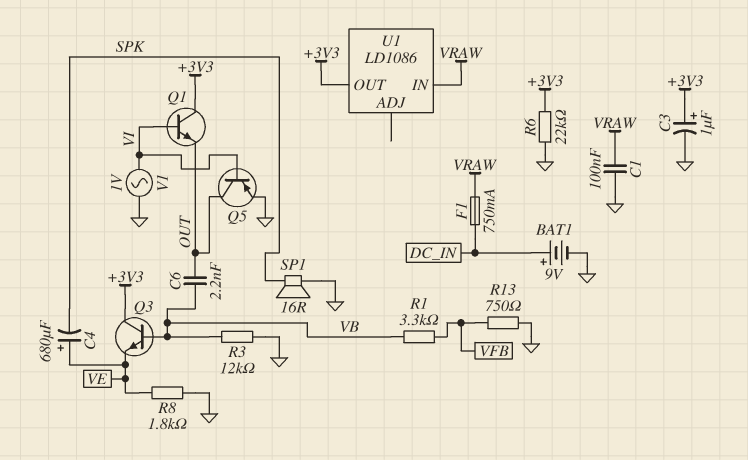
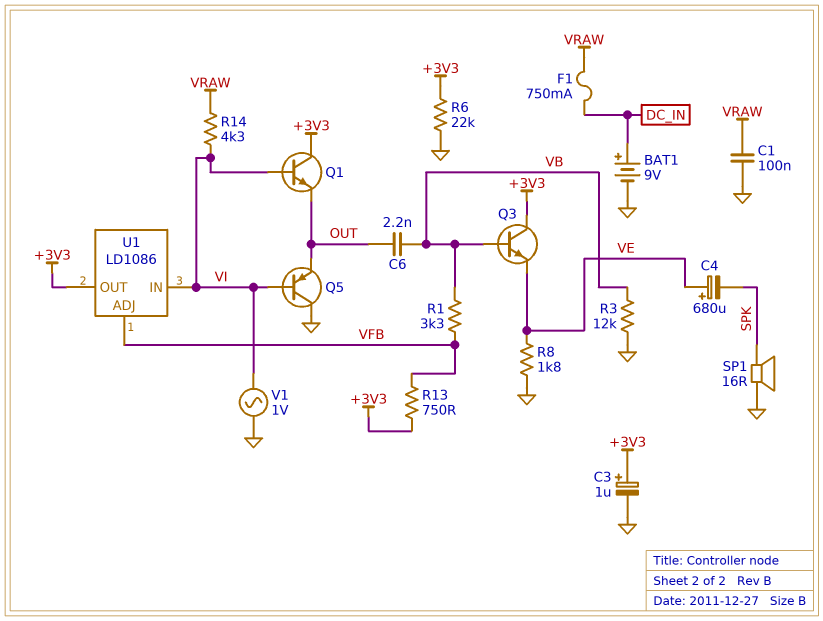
Q5: PNP (B VI, C OUT, E GND) -> PNP (B VI, C GND, E OUT)
R13: 750 (GND, VFB) -> 750 (+3V3, VFB)
R14: none -> 4.3k (VI, VRAW)
U1 pin ADJ: none -> VFB
U1 pin IN: VRAW -> VI

